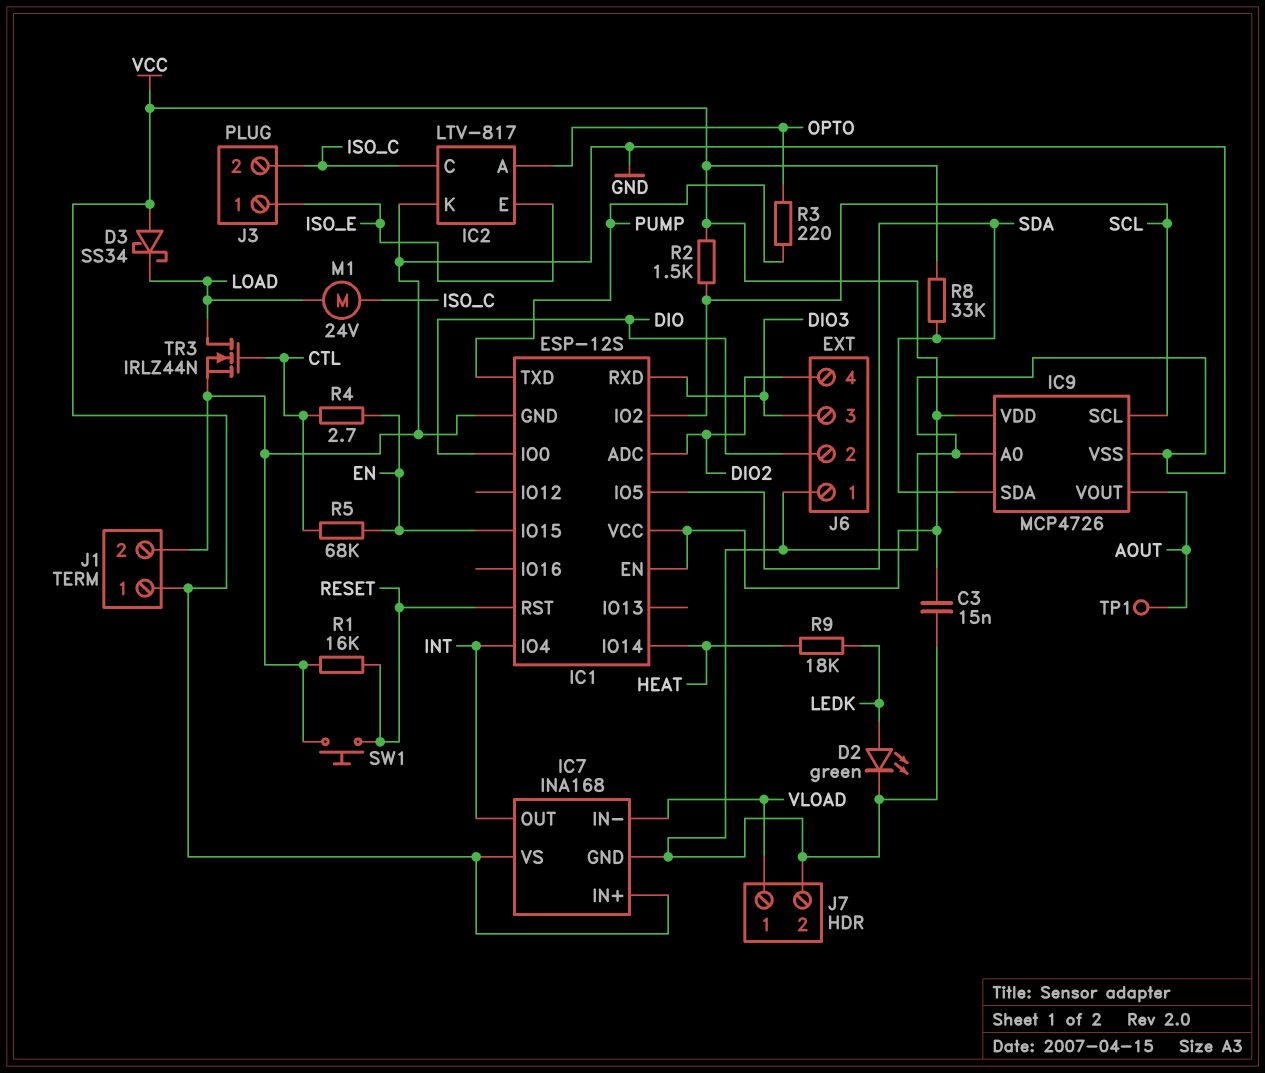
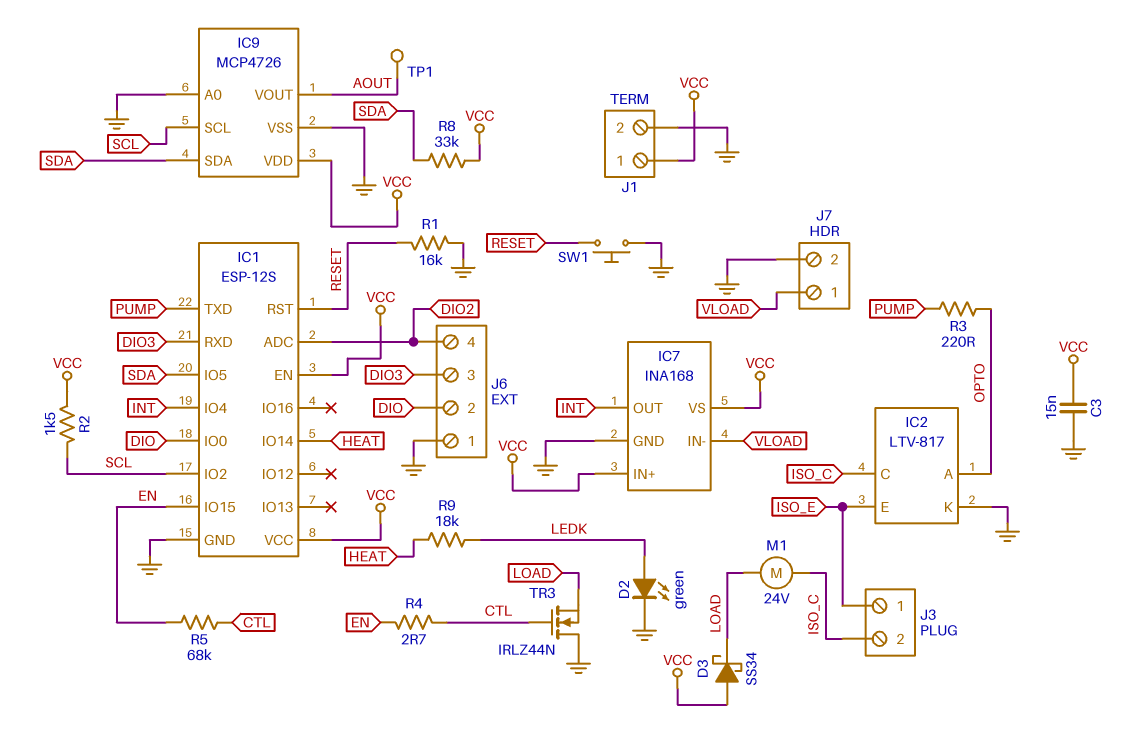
TR3: NMOS IRLZ44N (G CTL, D LOAD, S GND) -> NMOS IRLZ44N (G CTL, D GND, S LOAD)

